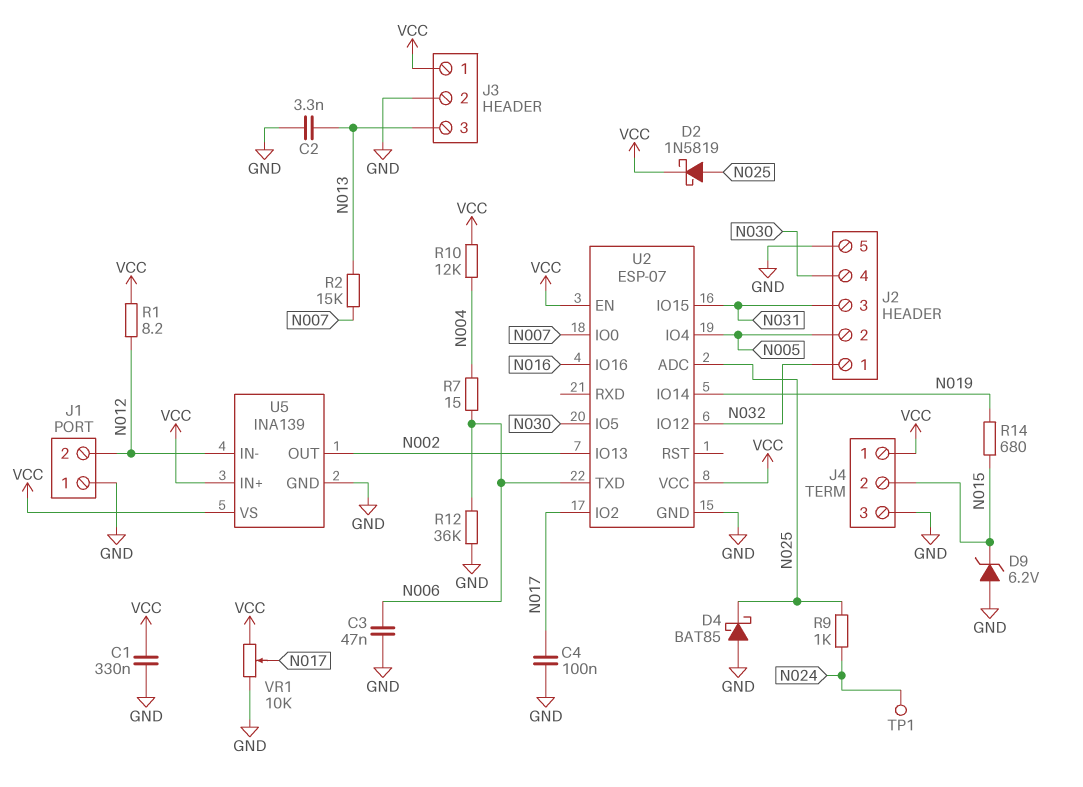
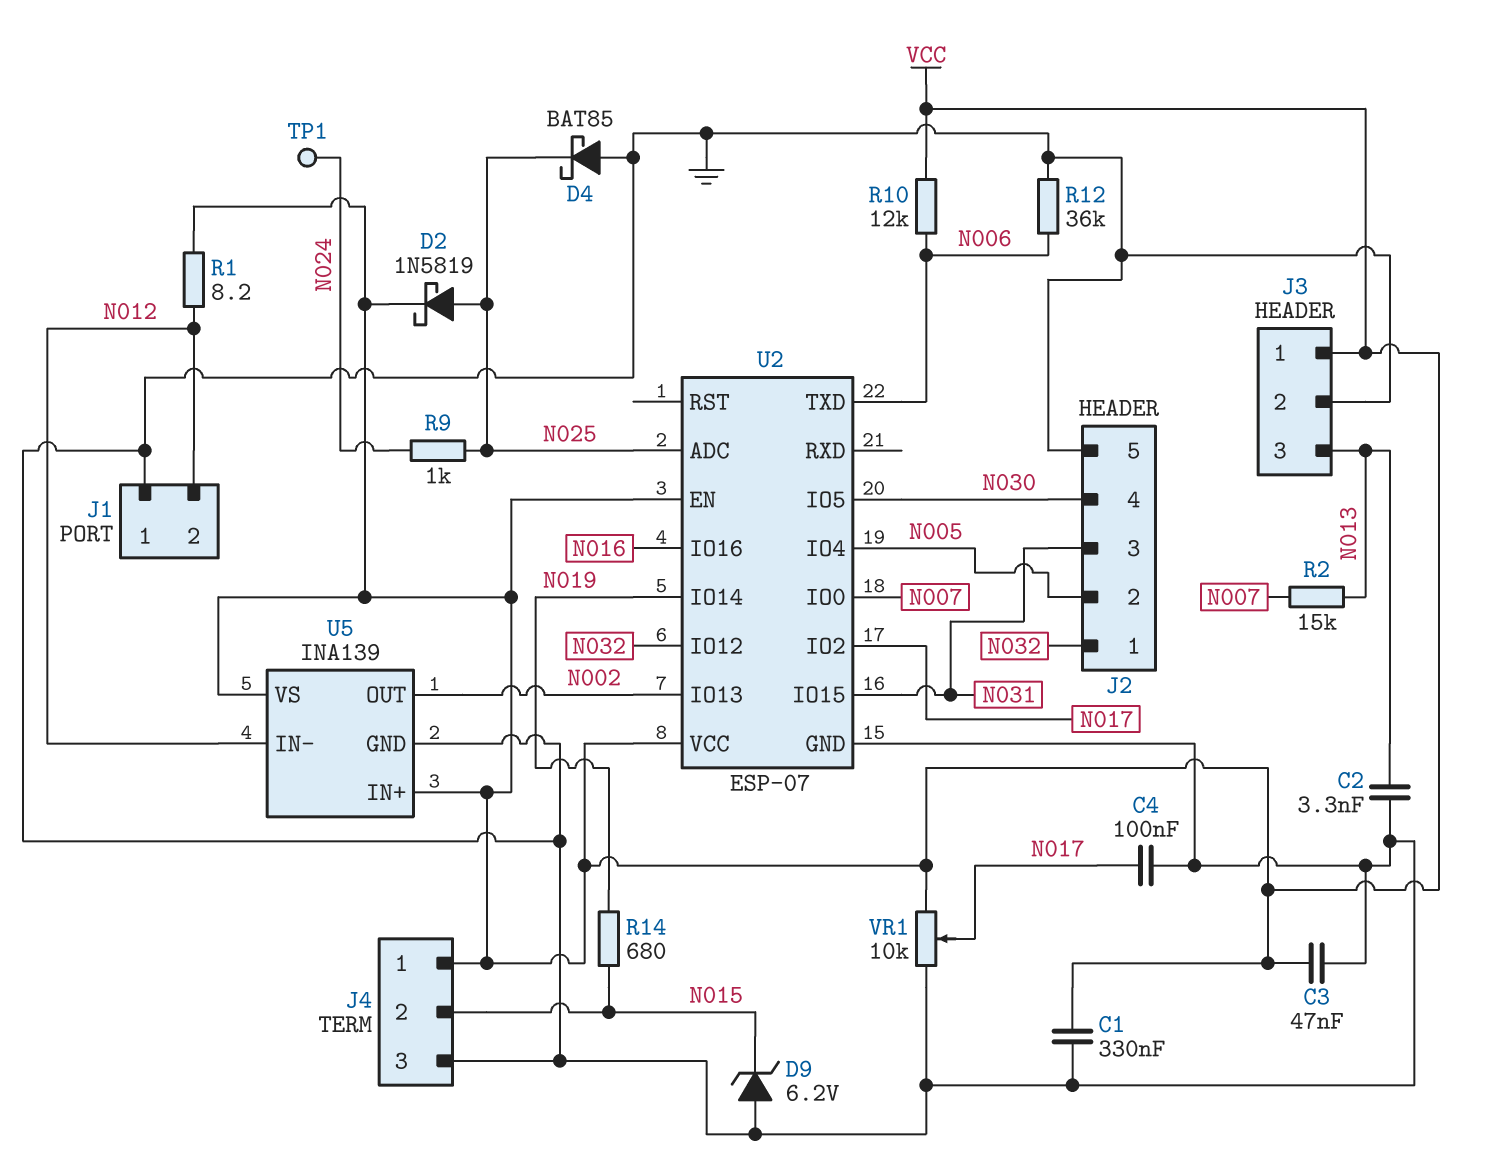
C3: 47nF (GND, N006) -> 47nF (GND, VCC)
R7: 15 (N004, N006) -> none
R10: 12k (N004, VCC) -> 12k (N006, VCC)

